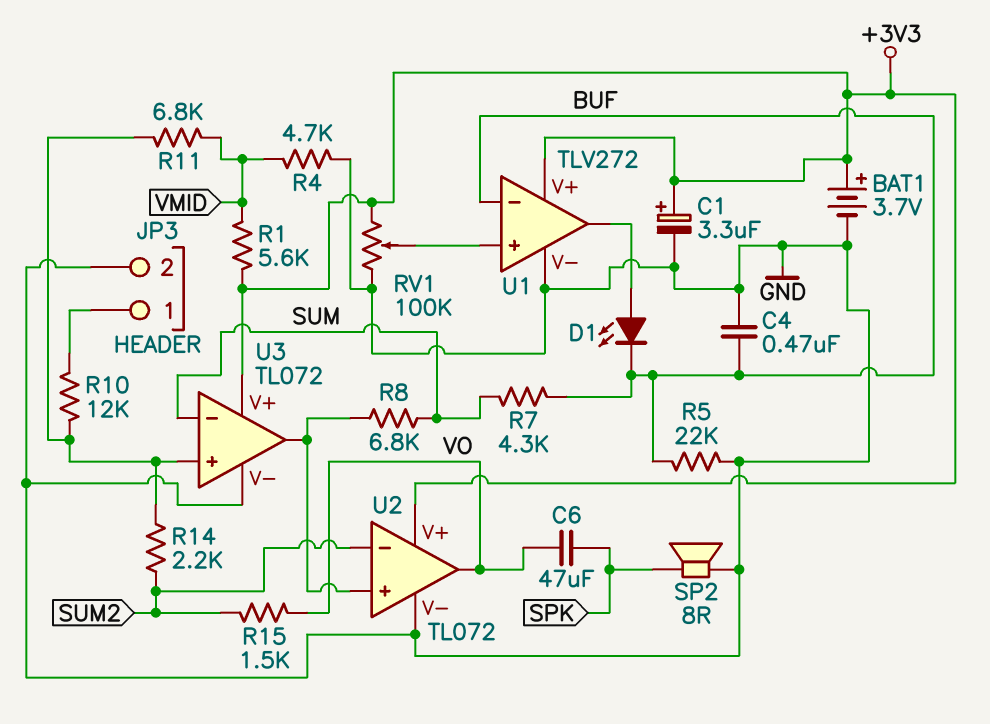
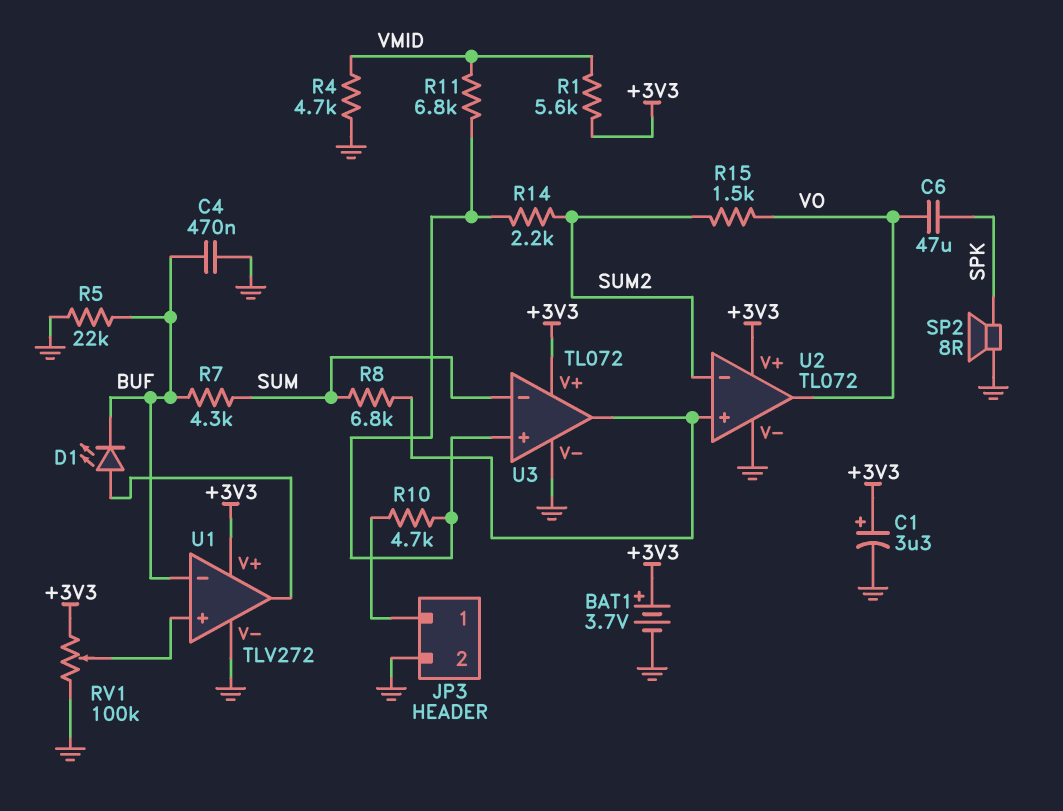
R10: 12k (JP3/1, U3/in+) -> 4.7k (JP3/1, U3/in+)

